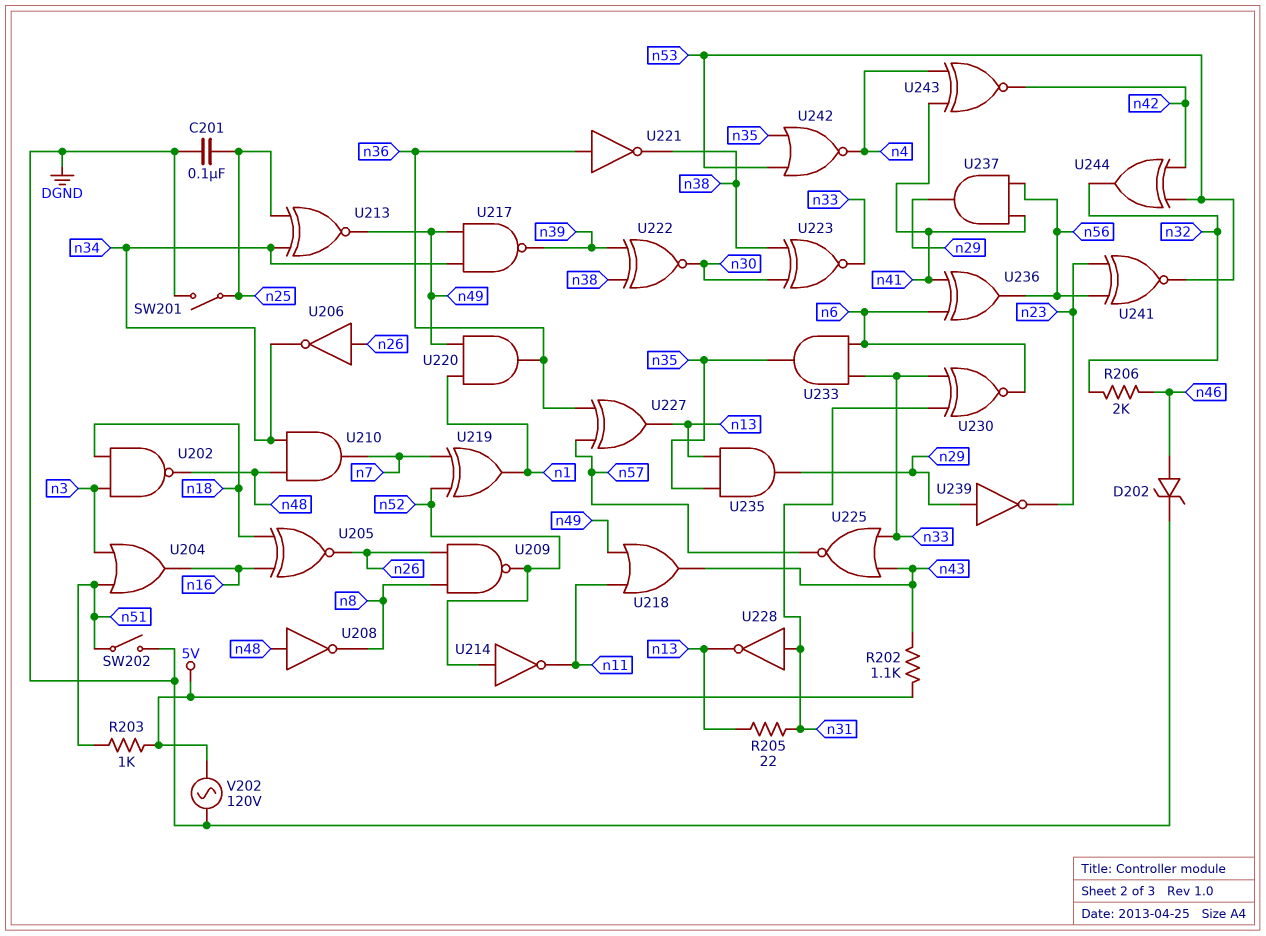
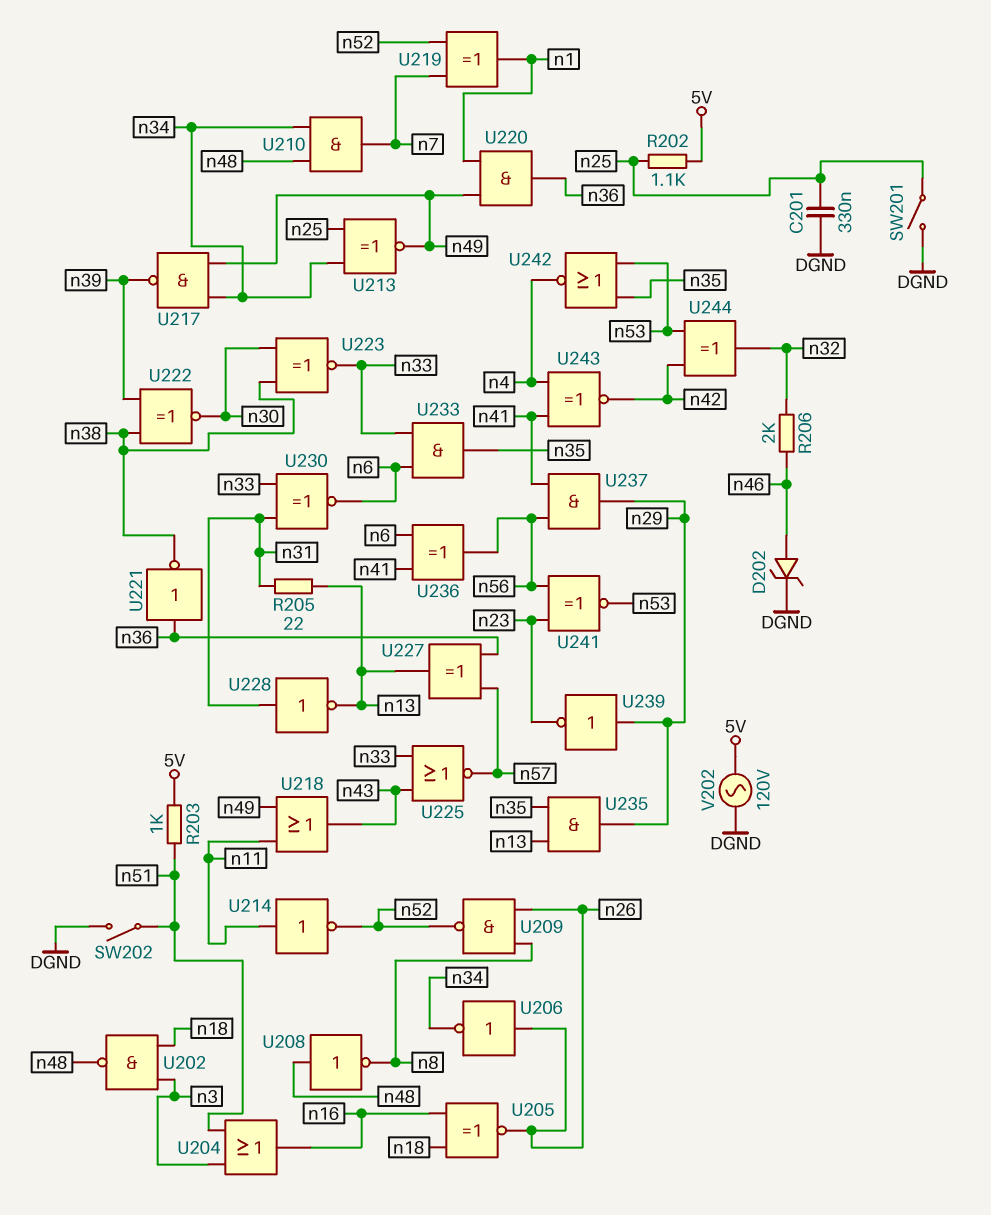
C201: 100nF (DGND, n25) -> 330nF (DGND, n25)
R202: 1.1k (5V, n43) -> 1.1k (5V, n25)
U214: NOT (in n52, out n11) -> NOT (in n11, out n52)

